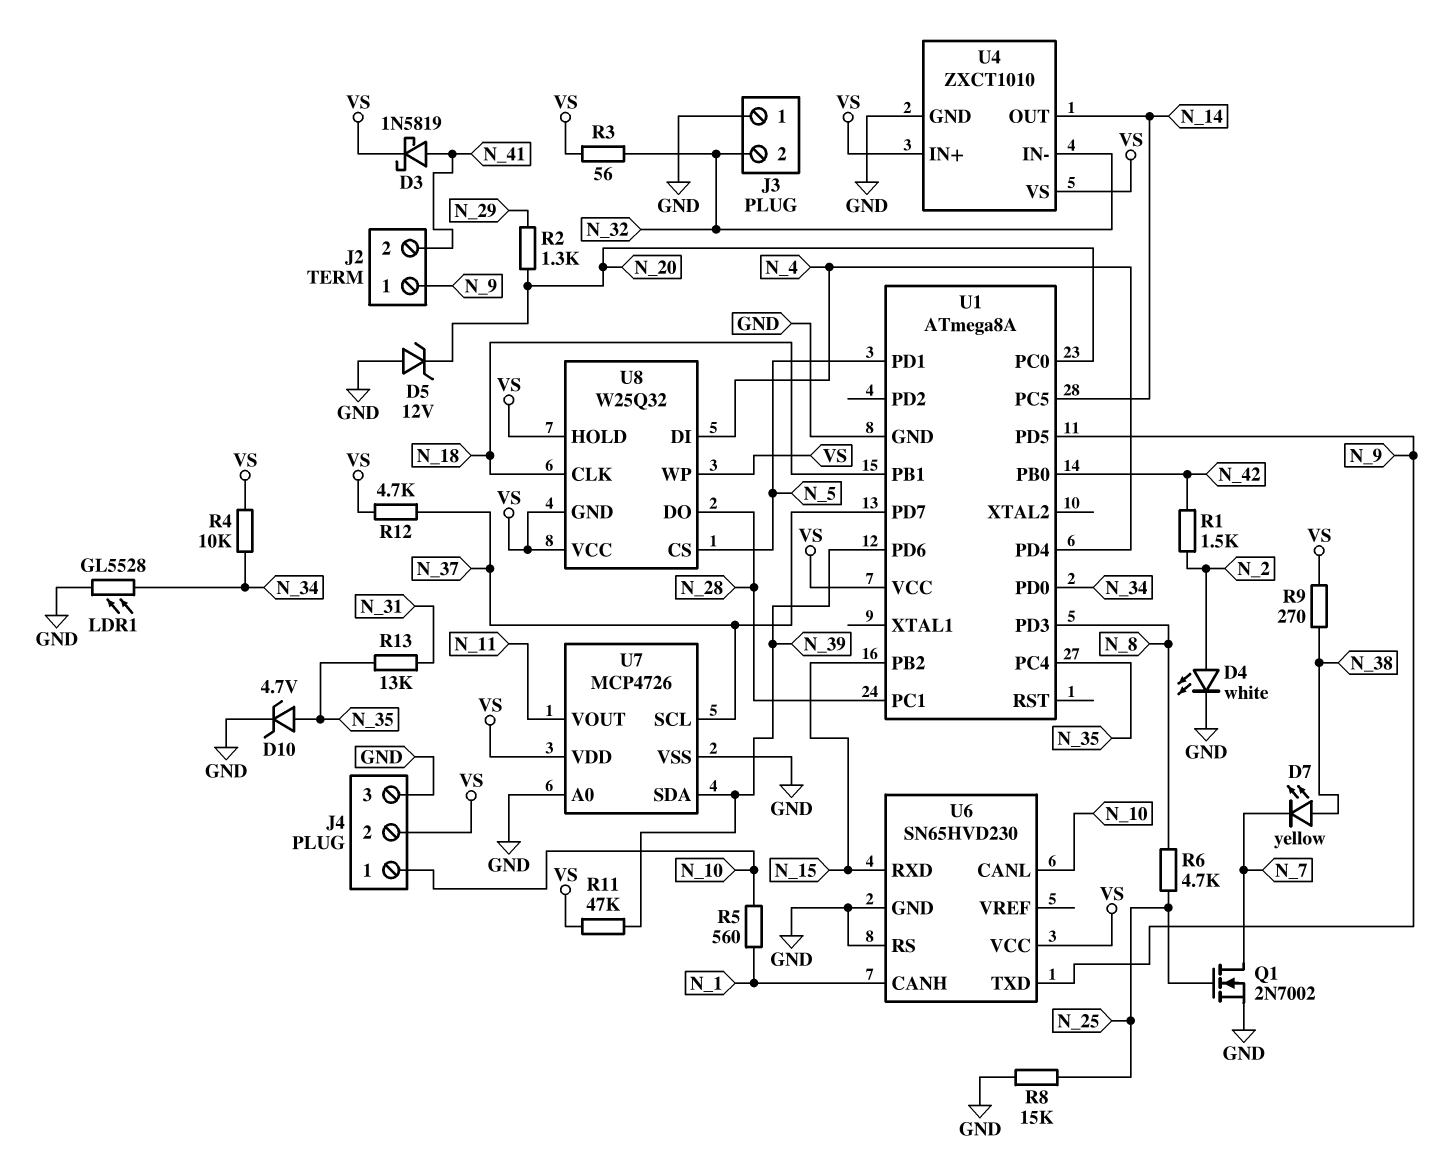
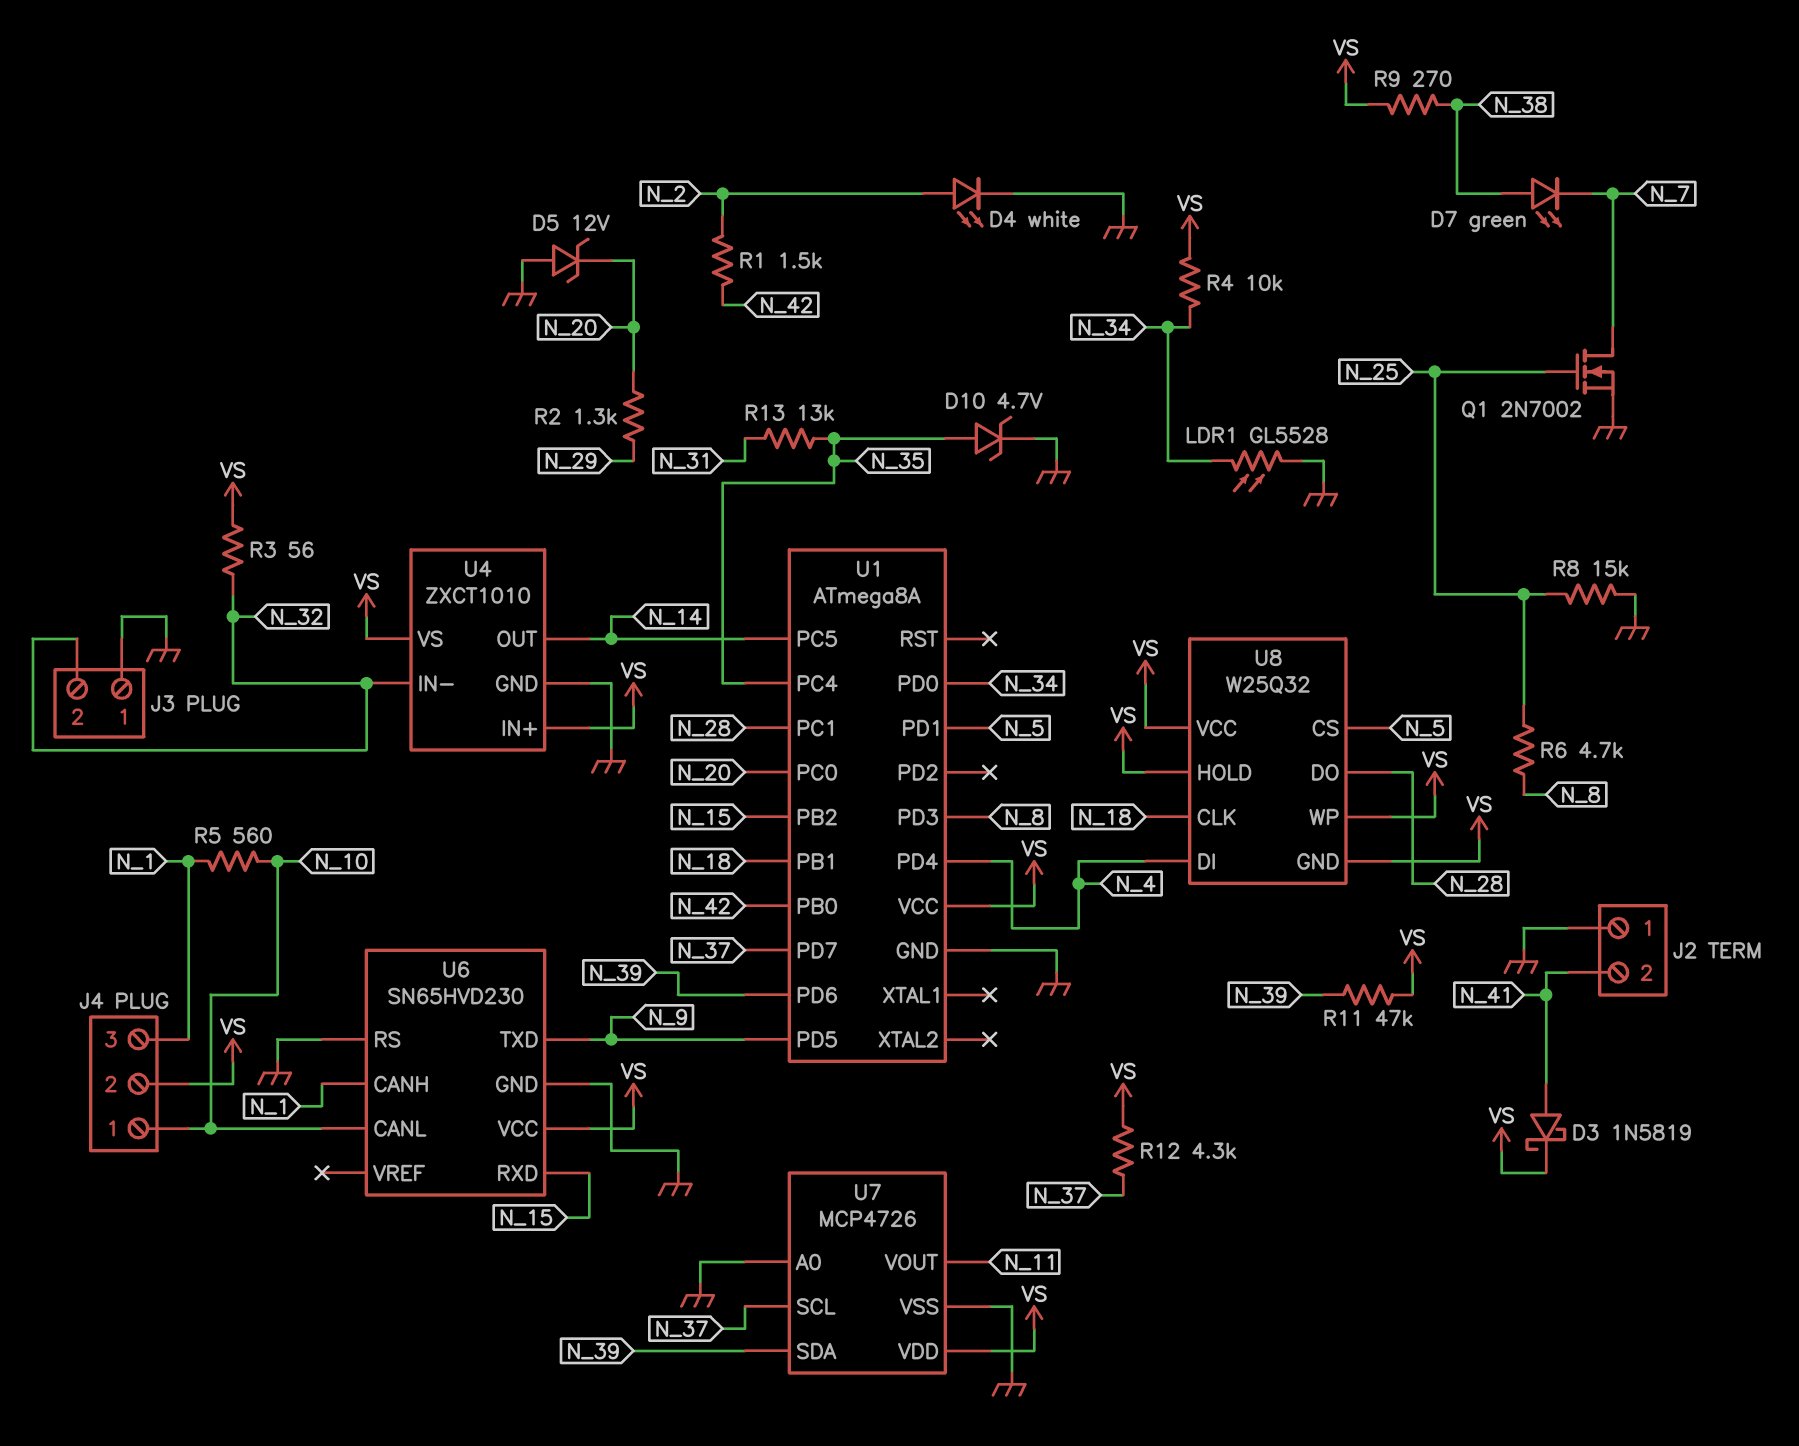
D7: LED yellow (A N_38, K N_7) -> LED green (A N_38, K N_7)
J2 pin 1: N_9 -> GND
J4 pin 3: GND -> N_1
R12: 4.7k (N_37, VS) -> 4.3k (N_37, VS)

